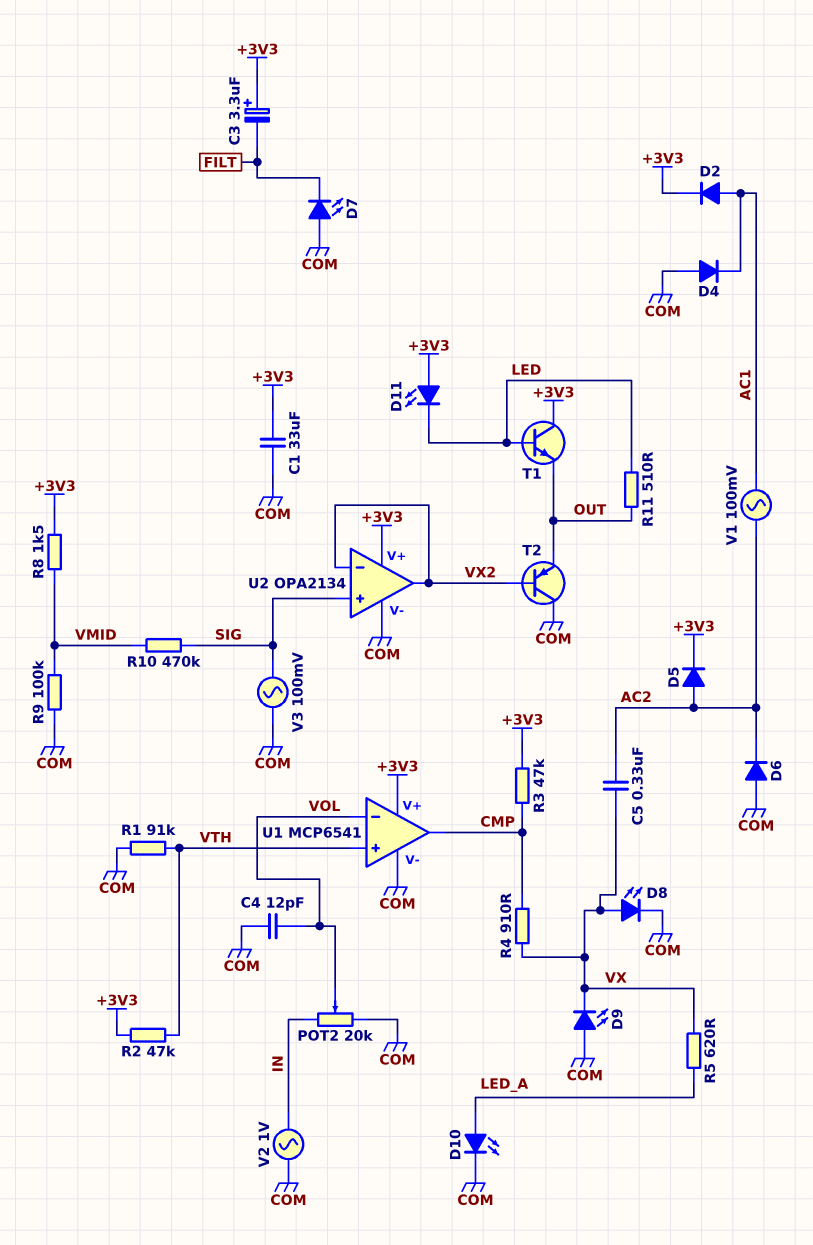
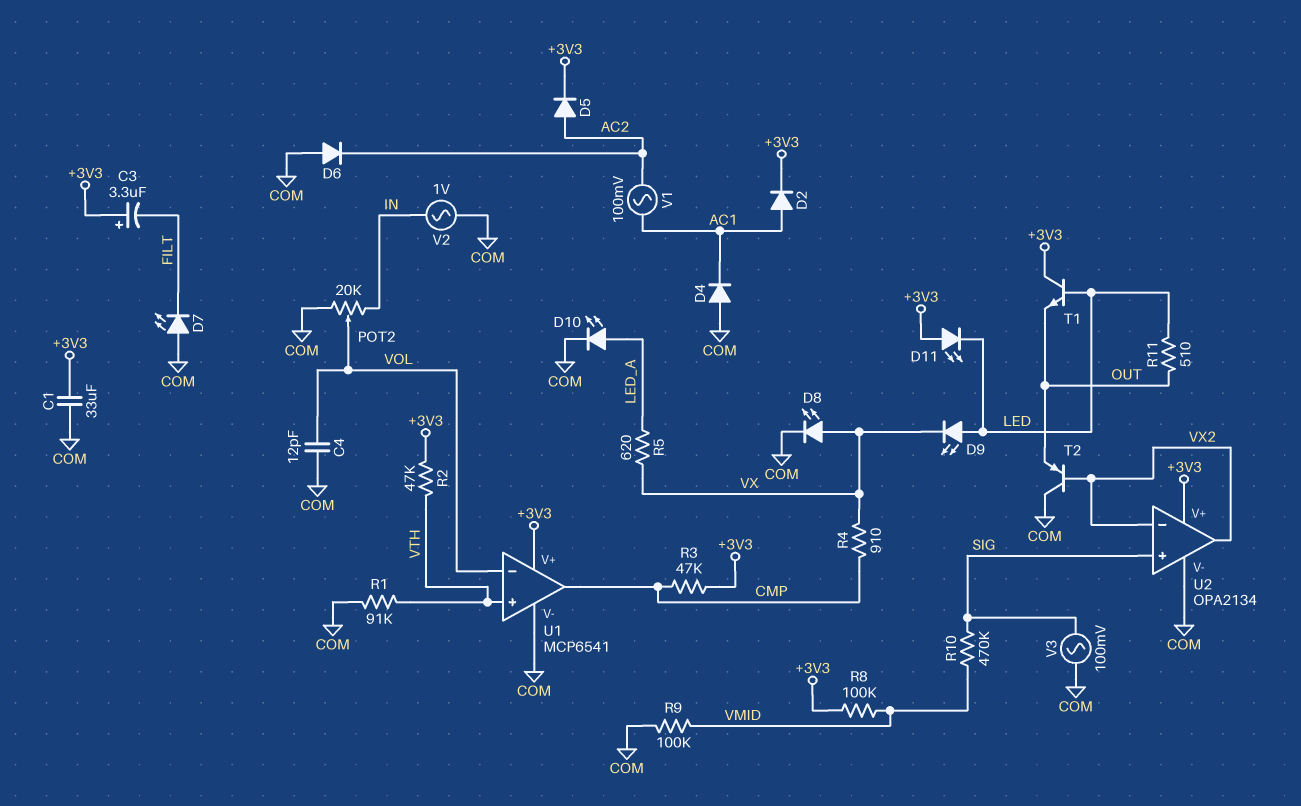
C5: 330nF (AC2, VX) -> none
D9: LED (A COM, K VX) -> LED (A LED, K VX)
R8: 1.5k (+3V3, VMID) -> 100k (+3V3, VMID)

